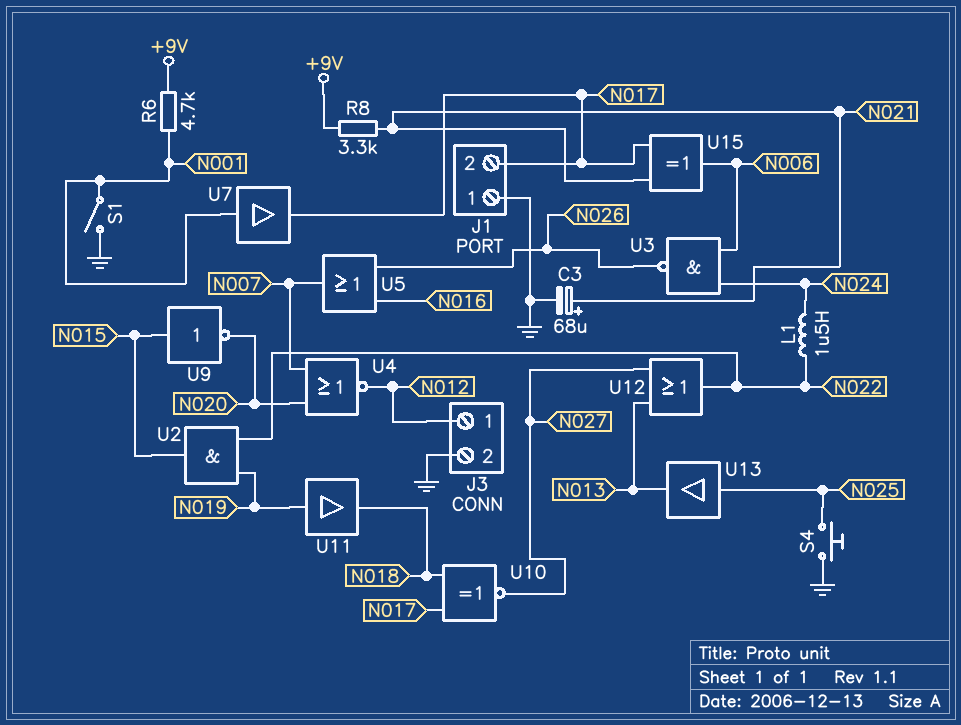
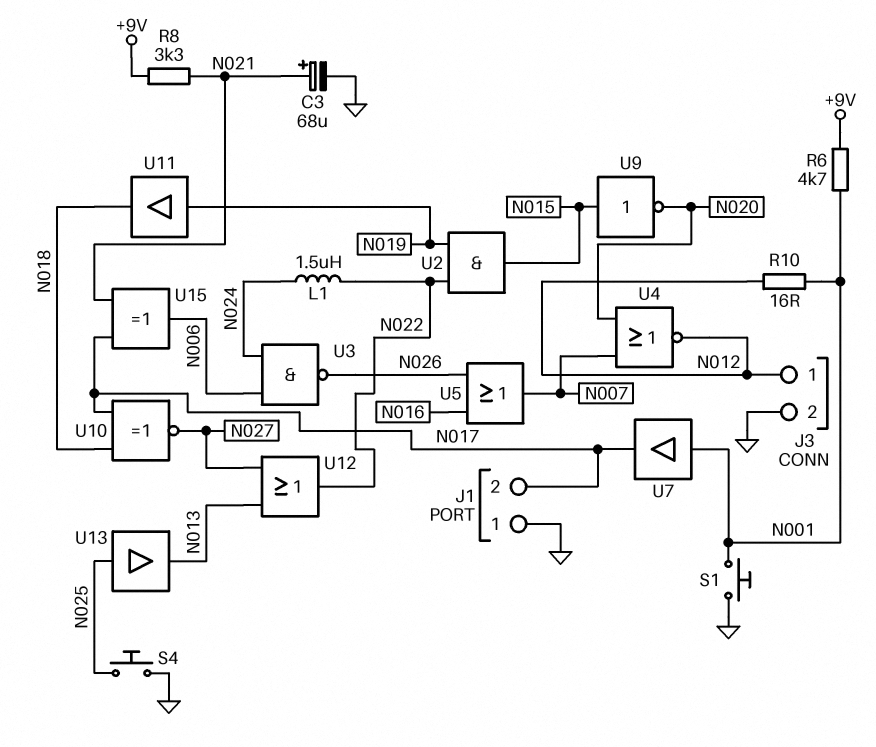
R10: none -> 16 (N001, N012)
S1: switch (GND, N001) -> button (GND, N001)

